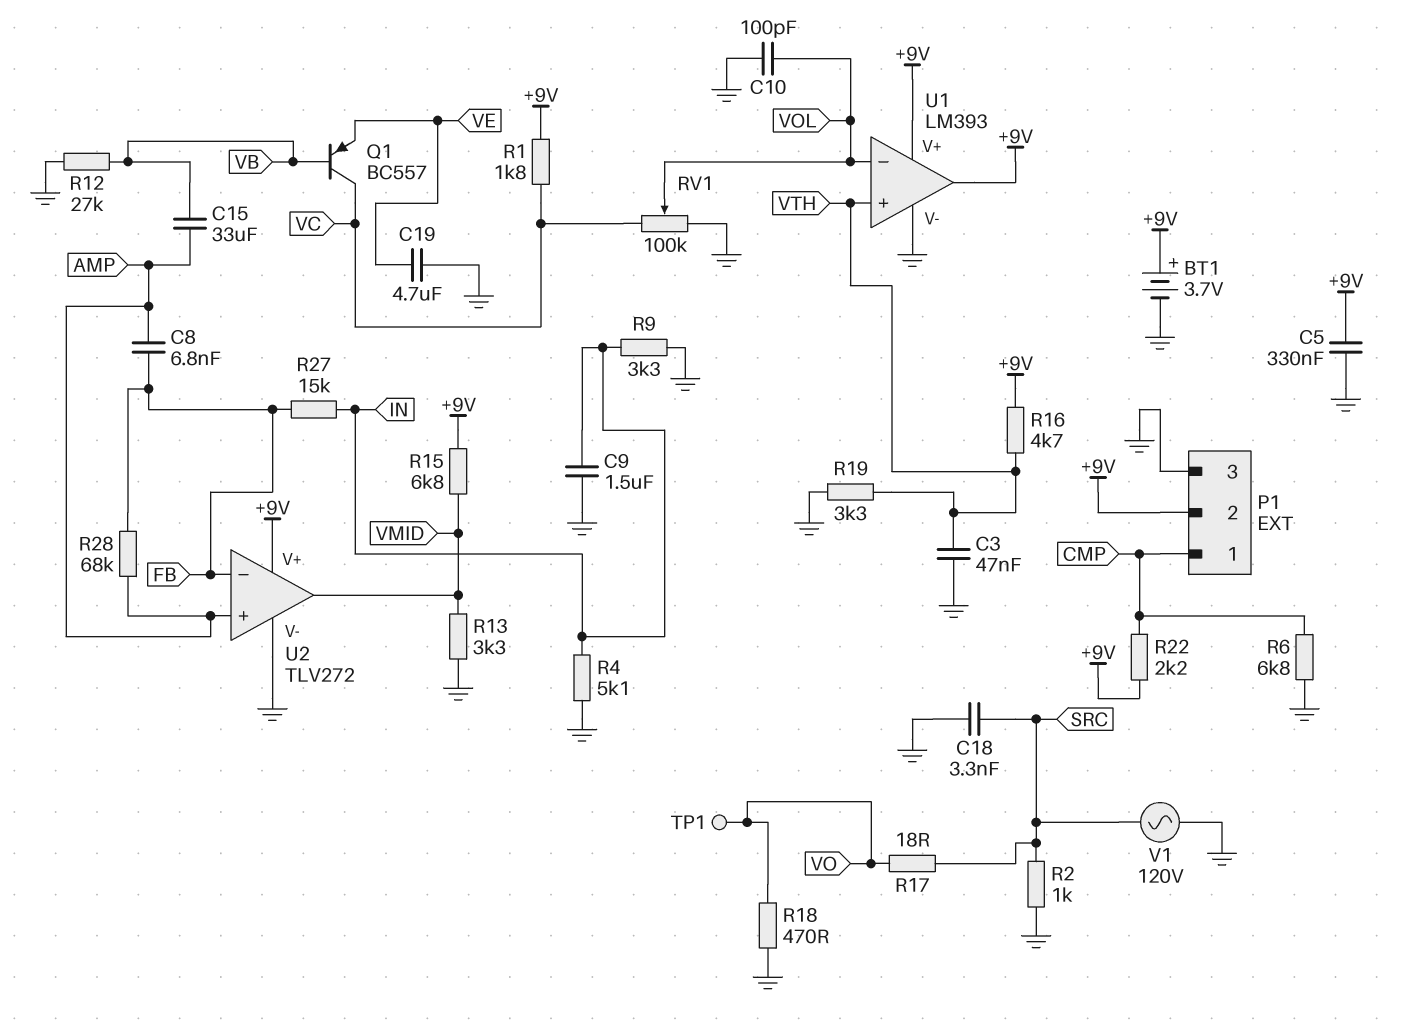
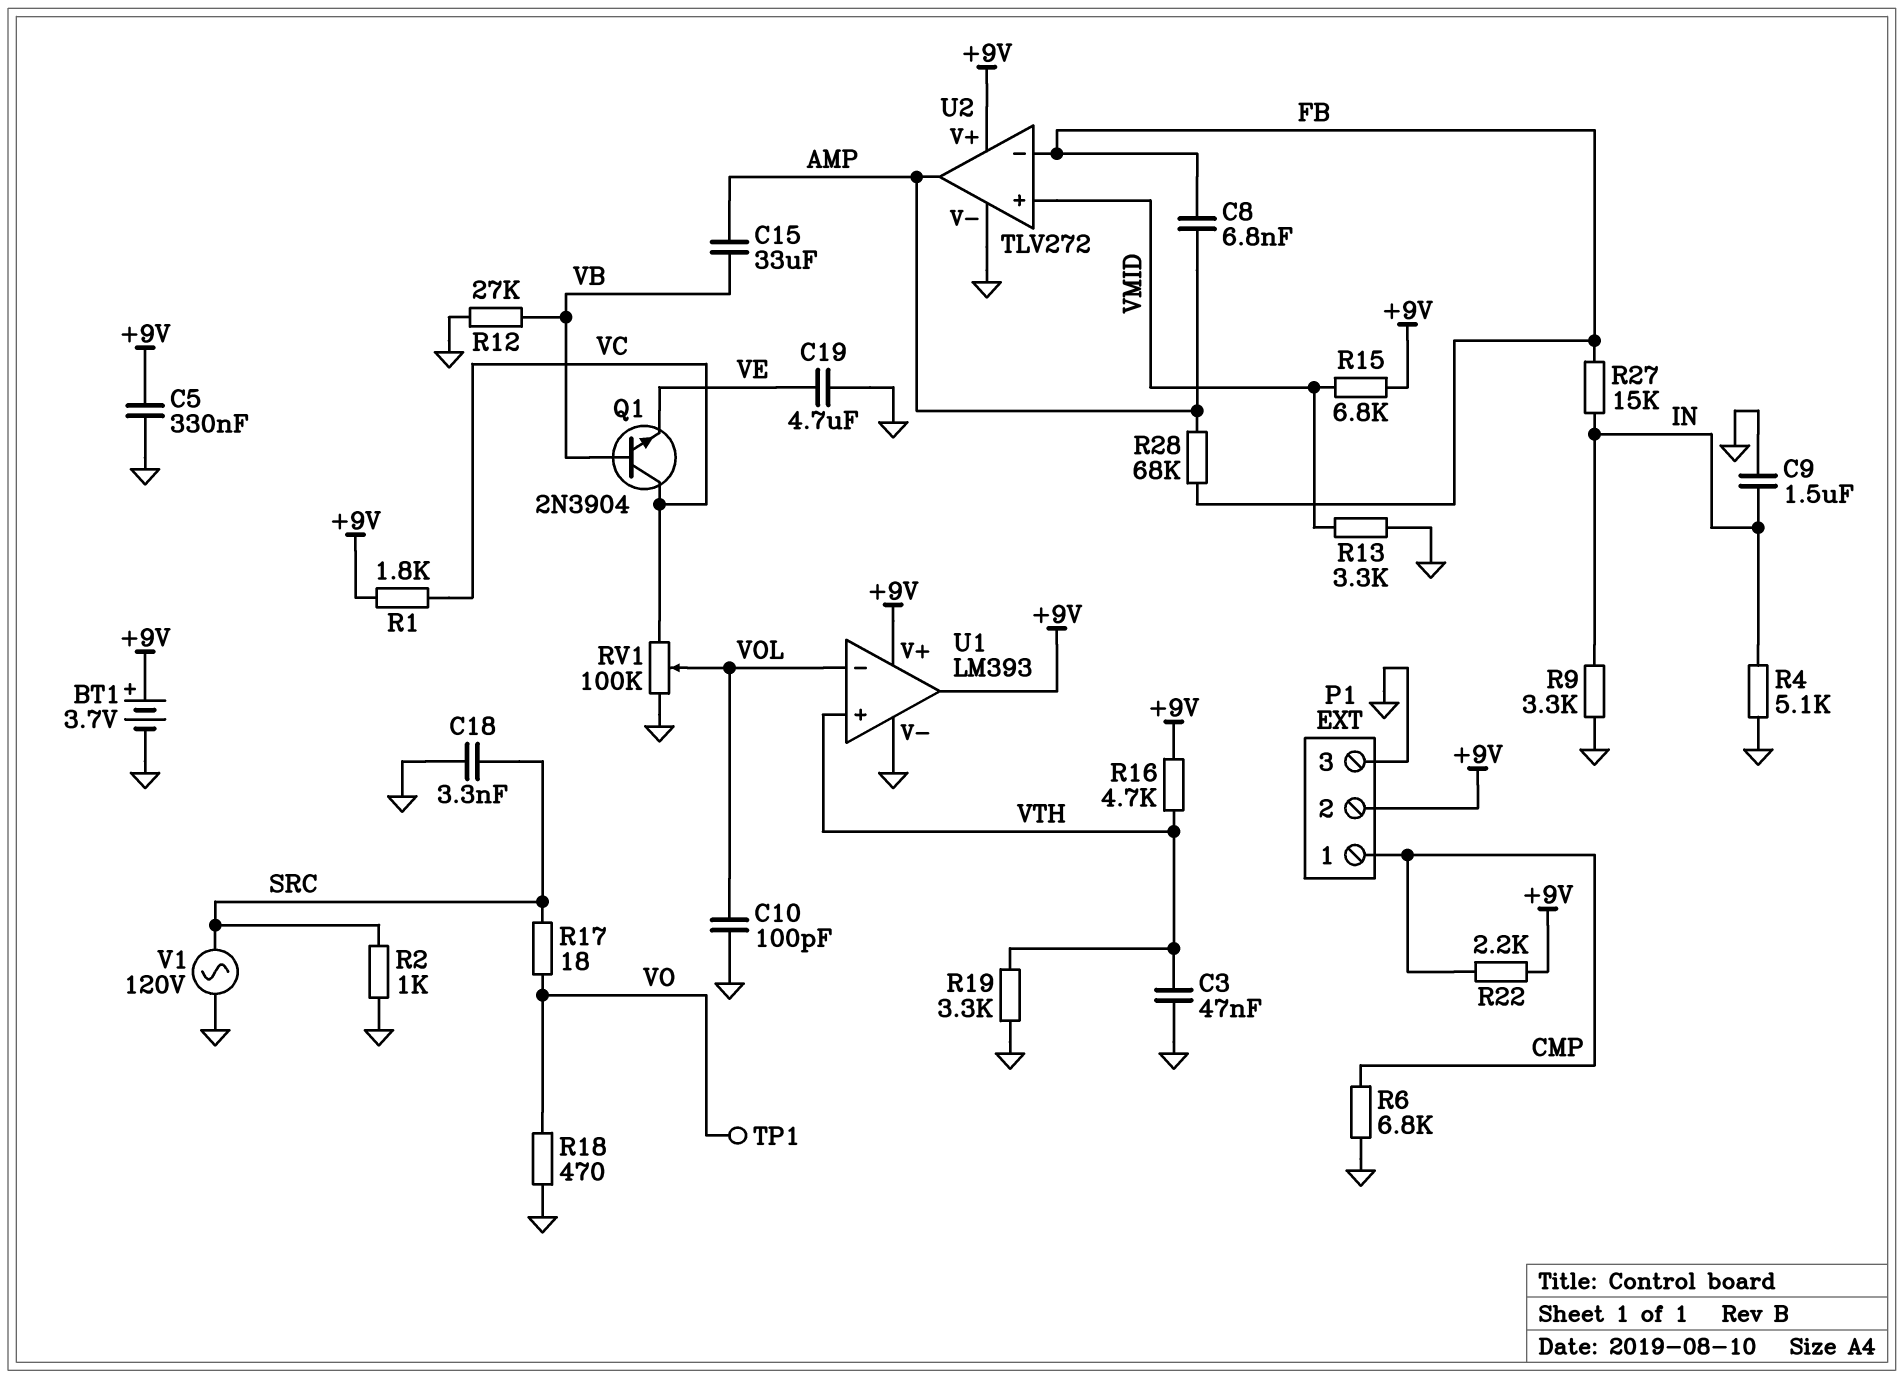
Q1: PNP BC557 (B VB, C VC, E VE) -> NPN 2N3904 (B VB, C VC, E VE)
U2 pin in+: AMP -> VMID
U2 pin out: VMID -> AMP

